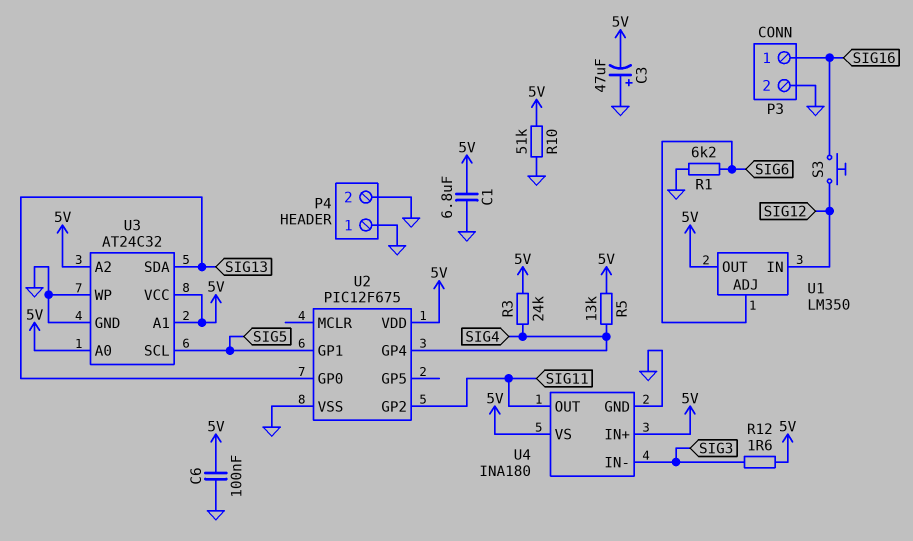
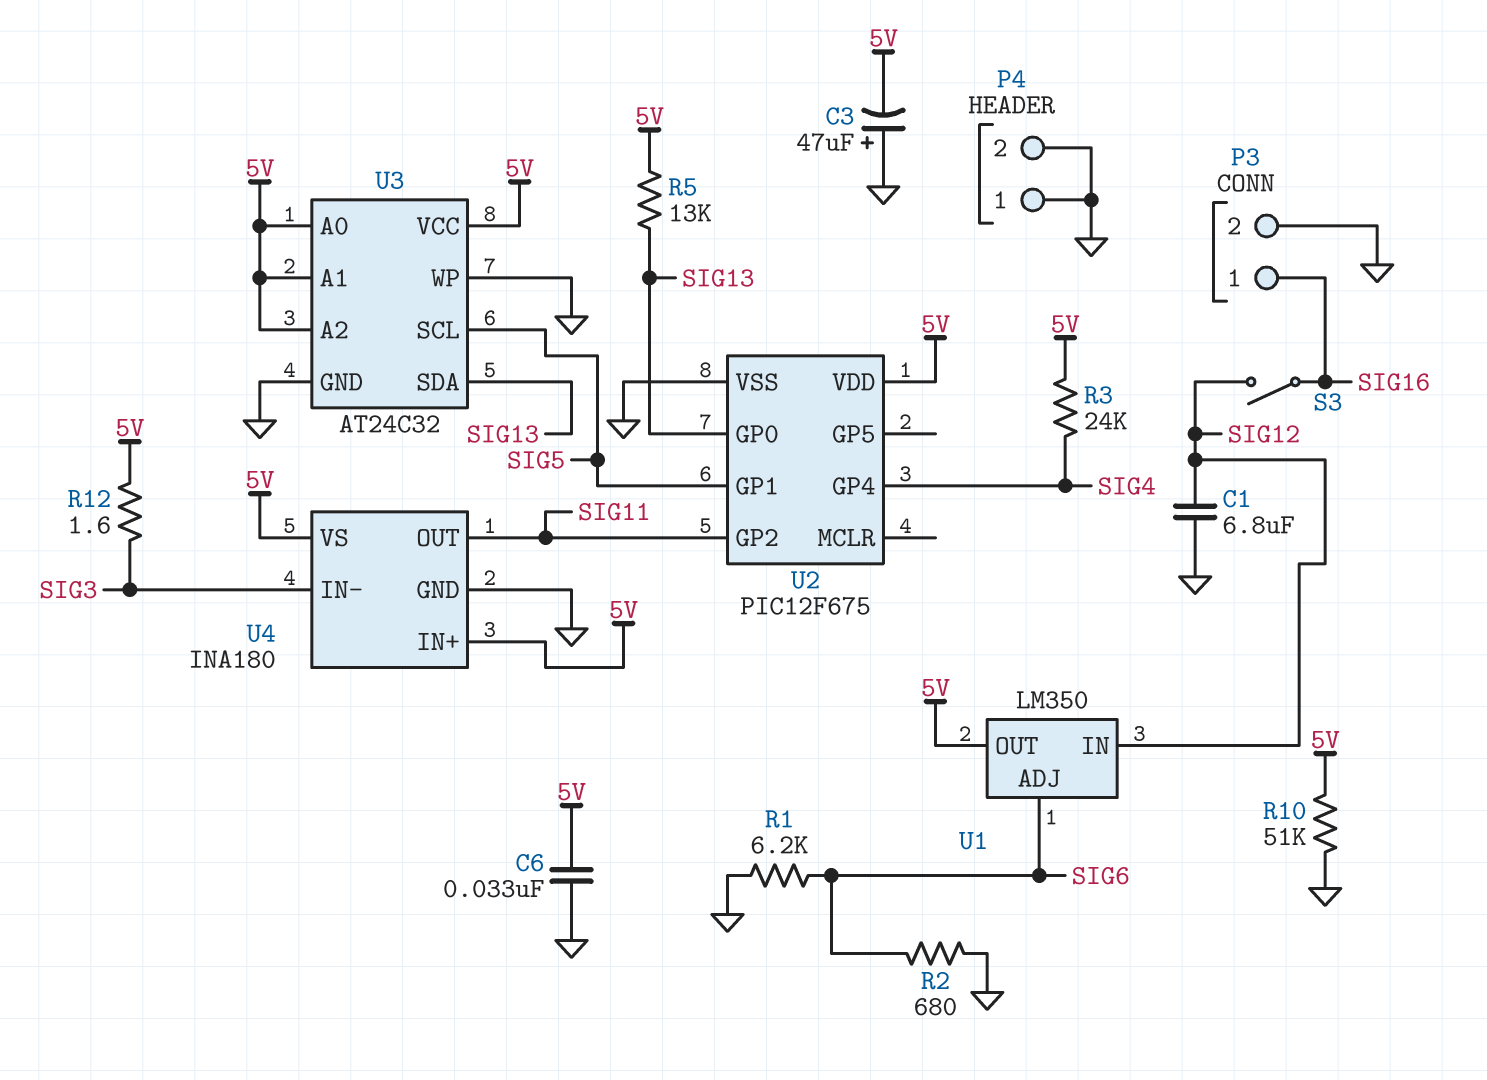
C1: 6.8uF (5V, GND) -> 6.8uF (GND, SIG12)
C6: 100nF (5V, GND) -> 33nF (5V, GND)
R2: none -> 680 (GND, SIG6)
R5: 13k (5V, SIG4) -> 13k (5V, SIG13)
S3: button (SIG12, SIG16) -> switch (SIG12, SIG16)

